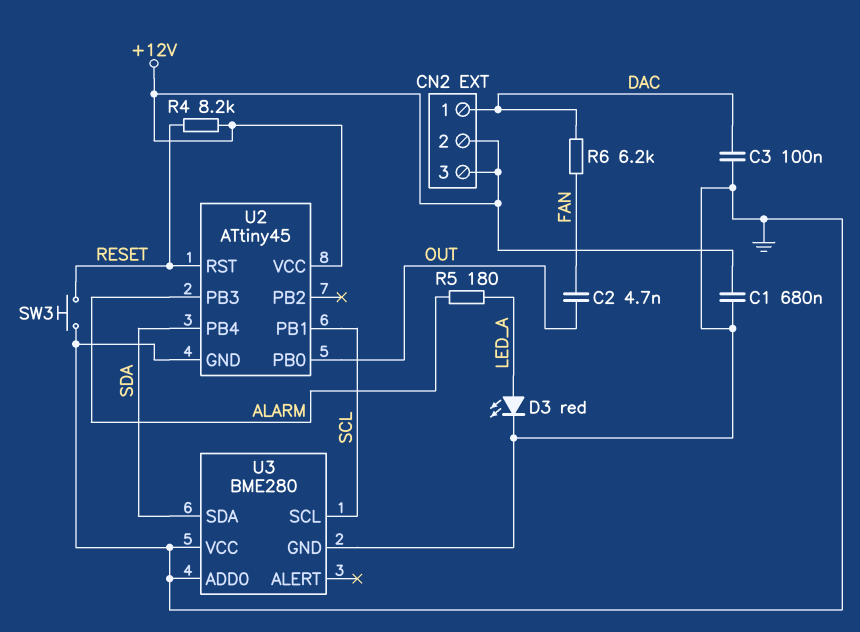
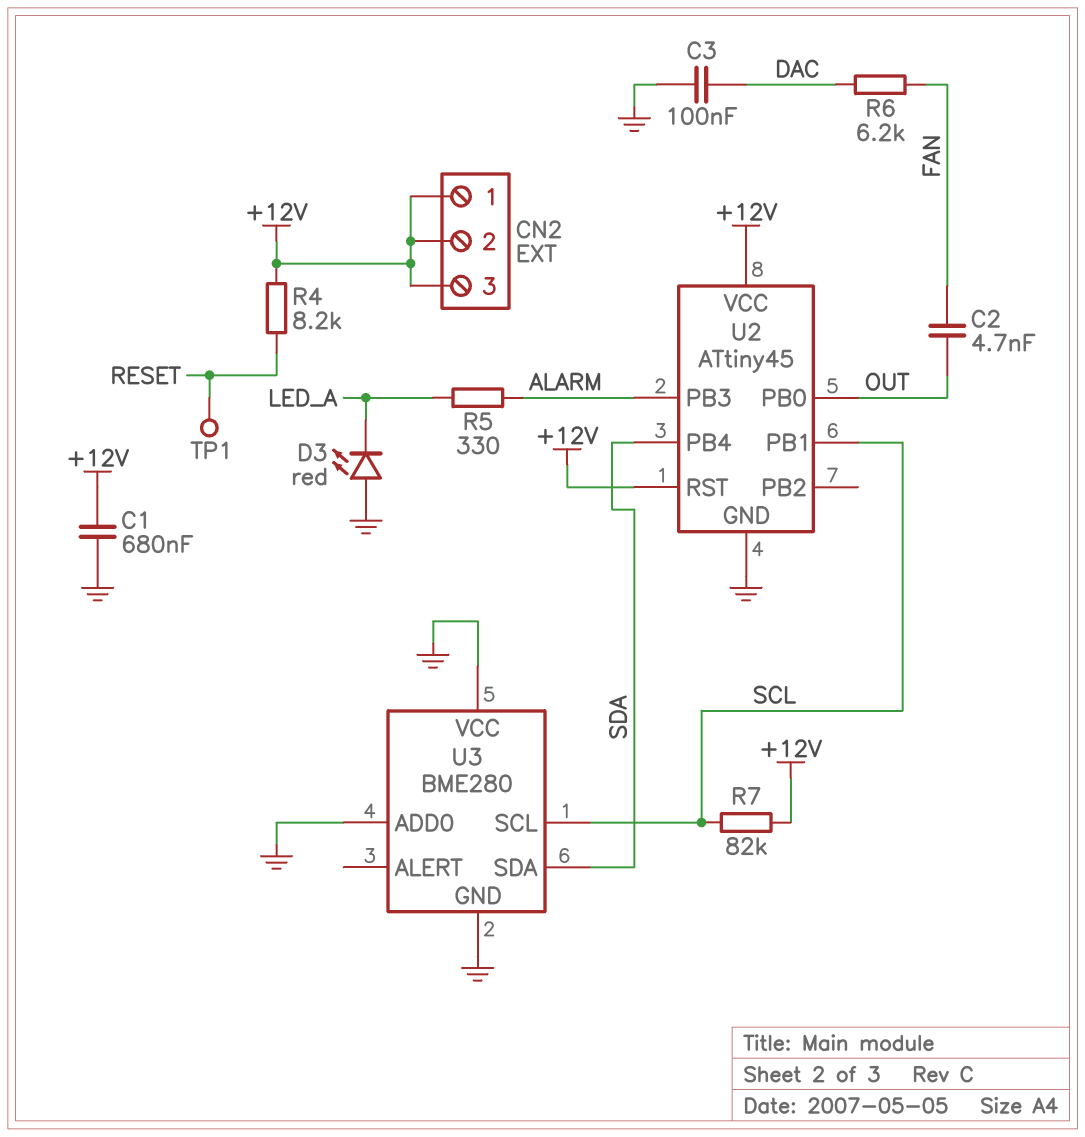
CN2 pin 1: DAC -> +12V
D3: LED red (A LED_A, K GND) -> LED red (A GND, K LED_A)
R5: 180 (ALARM, LED_A) -> 330 (ALARM, LED_A)
R7: none -> 82k (+12V, SCL)
SW3: button (GND, RESET) -> none
TP1: none -> test point (RESET)
U2 pin RST: RESET -> +12V

